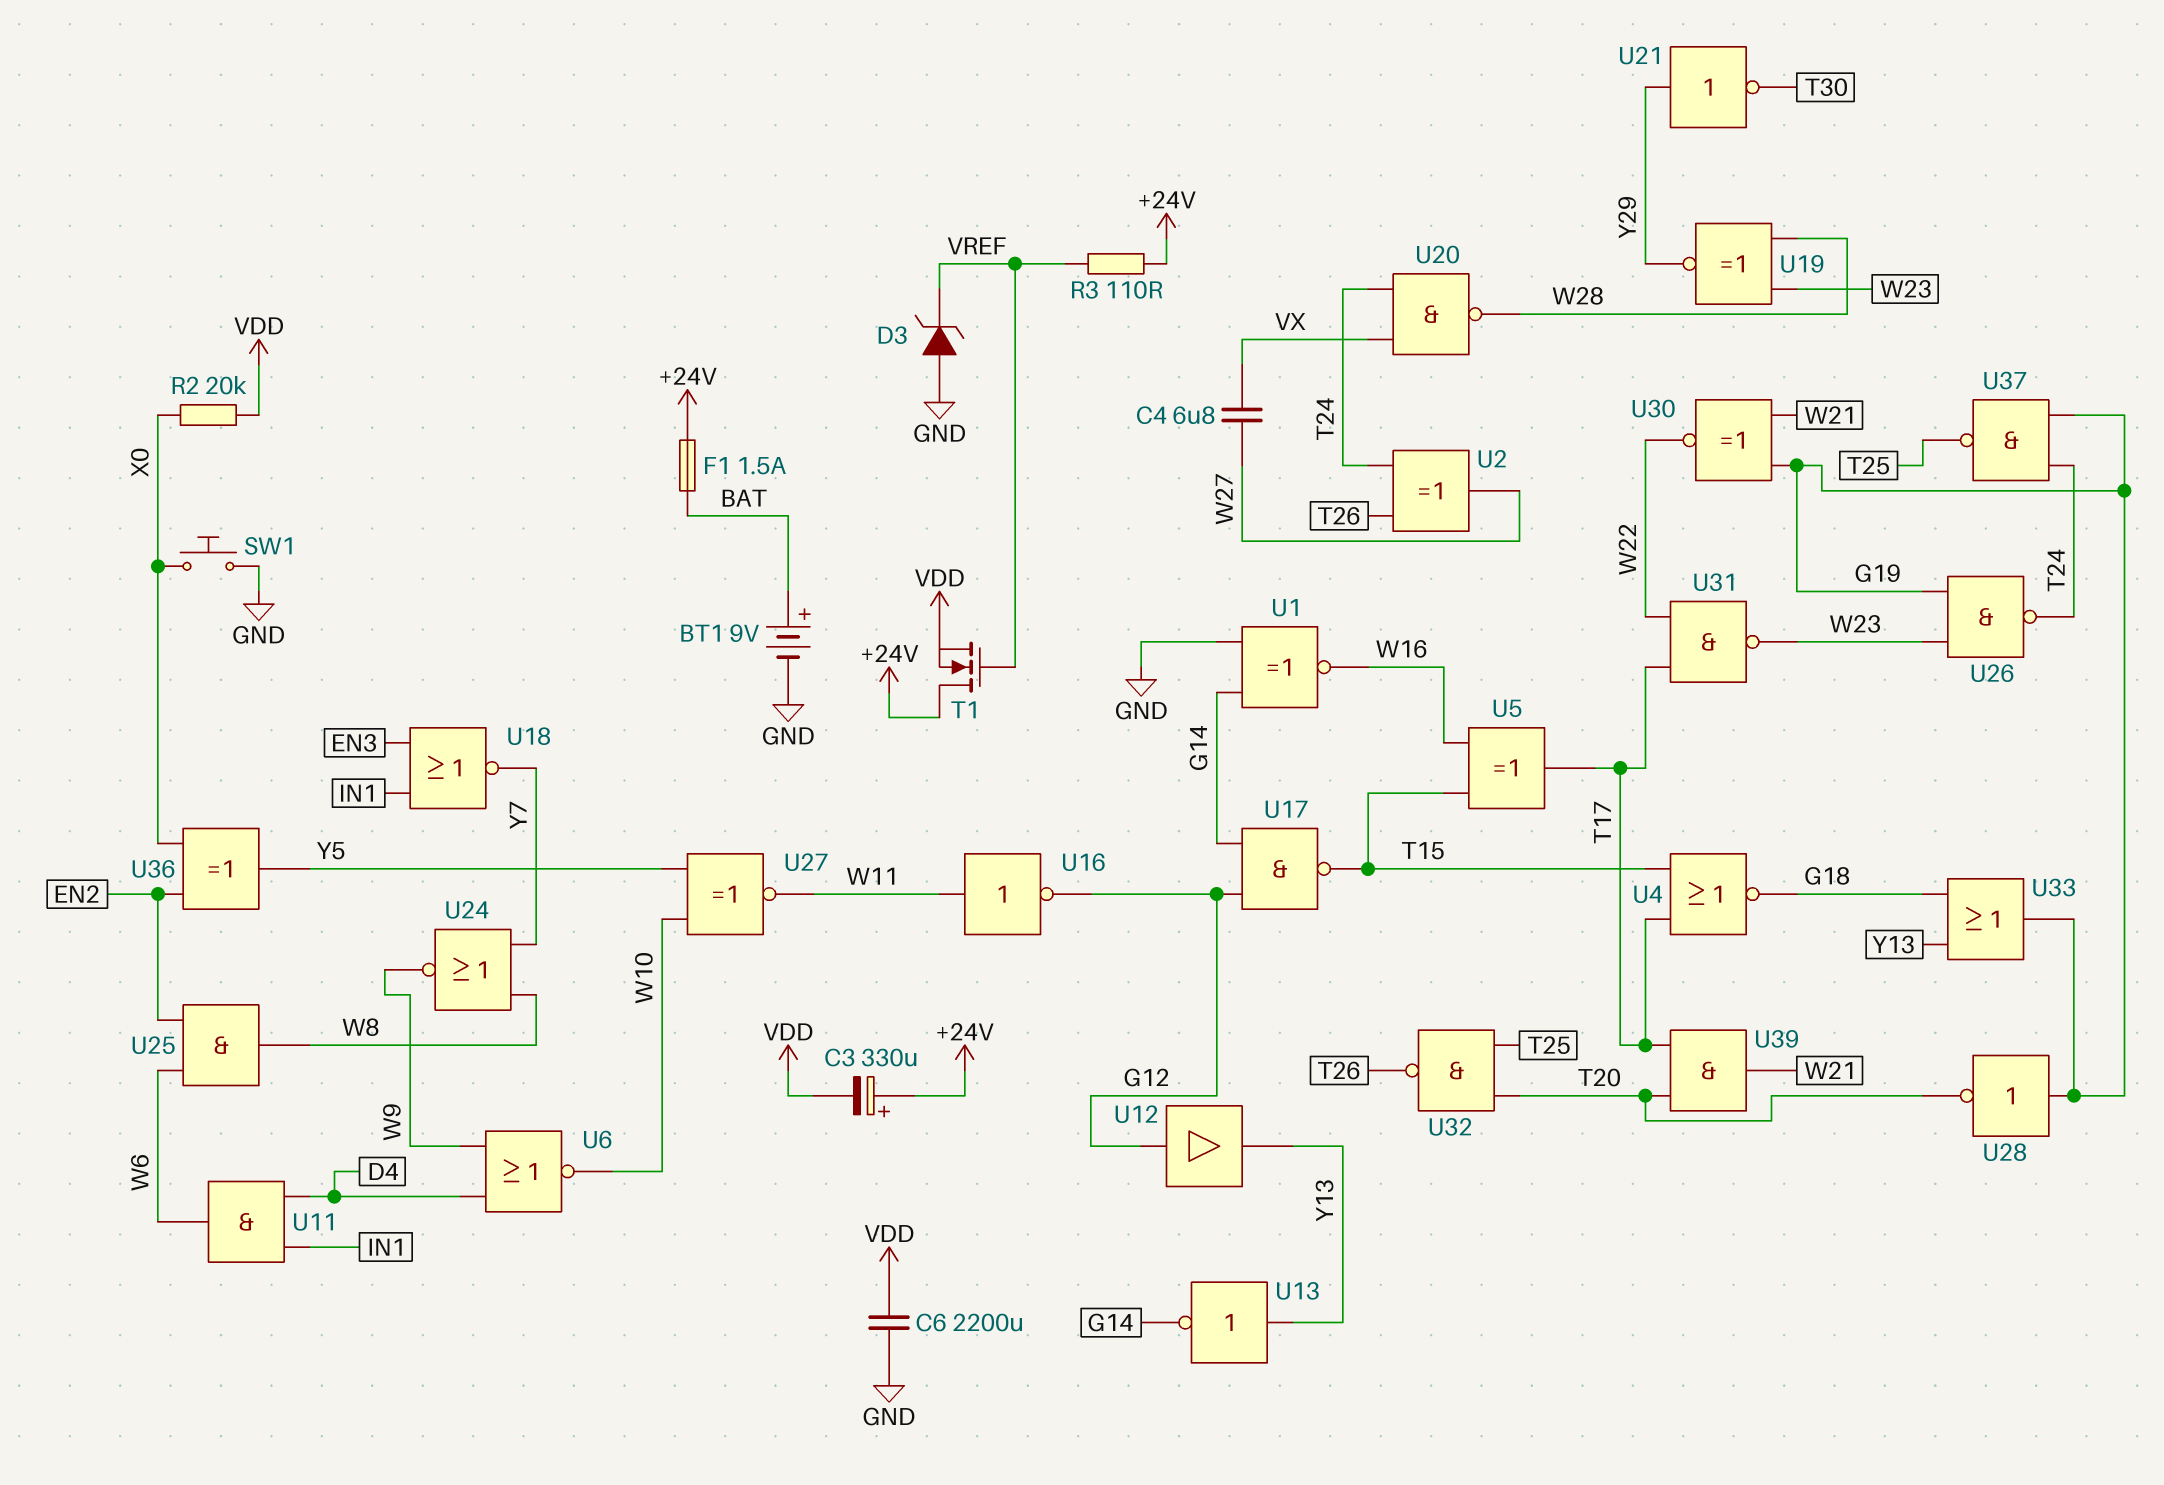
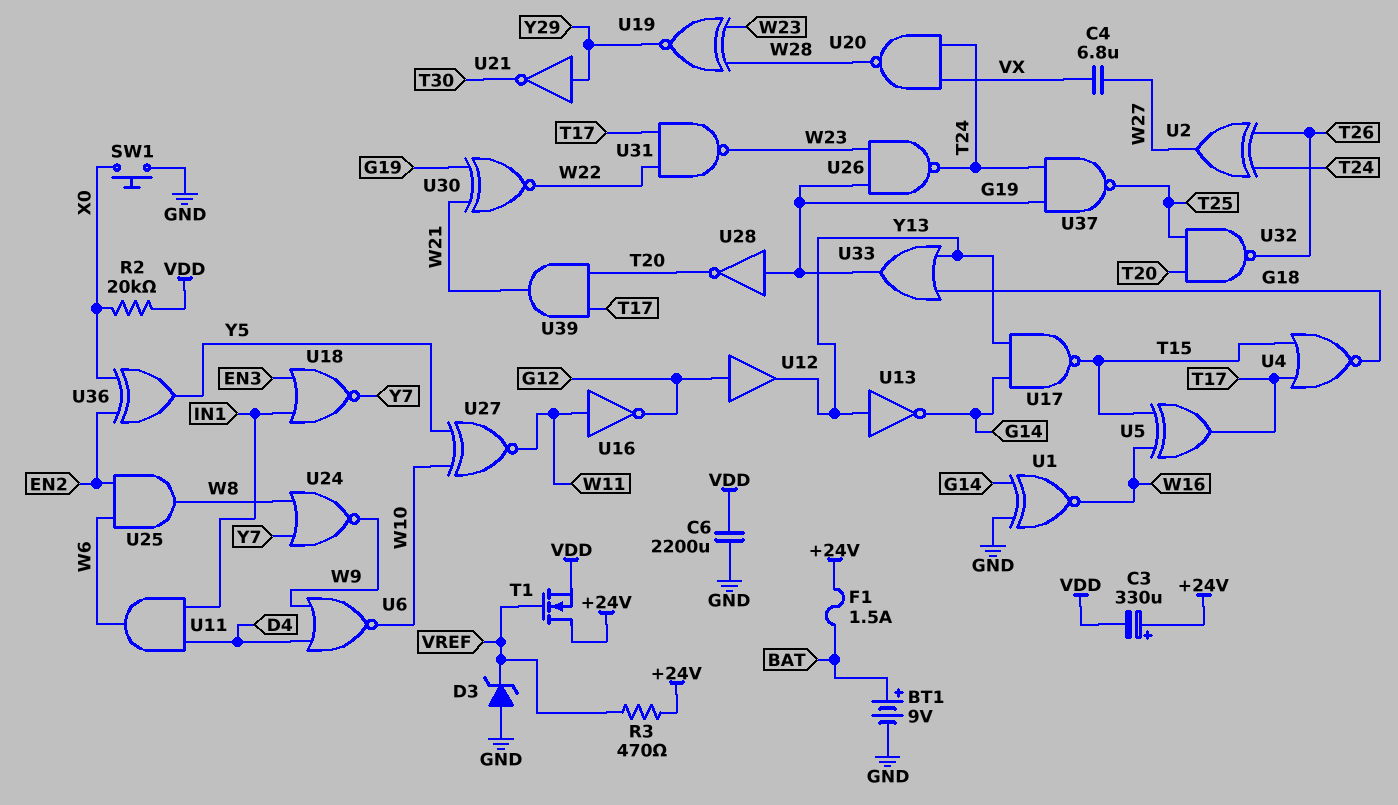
R3: 110 (+24V, VREF) -> 470 (+24V, VREF)
U17: NAND (in G12, in G14, out T15) -> NAND (in G14, in Y13, out T15)

